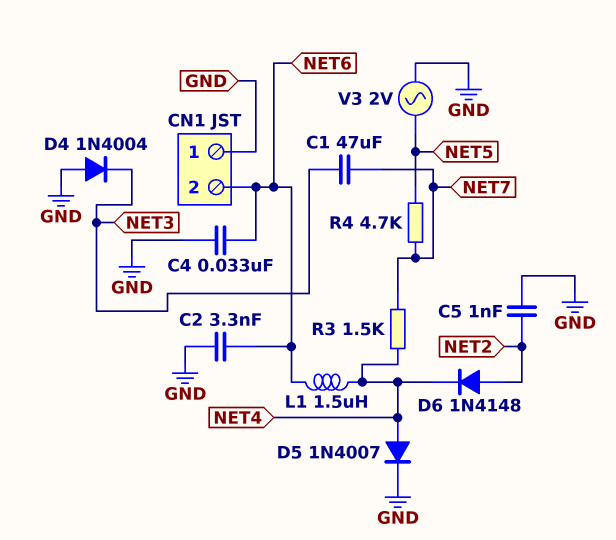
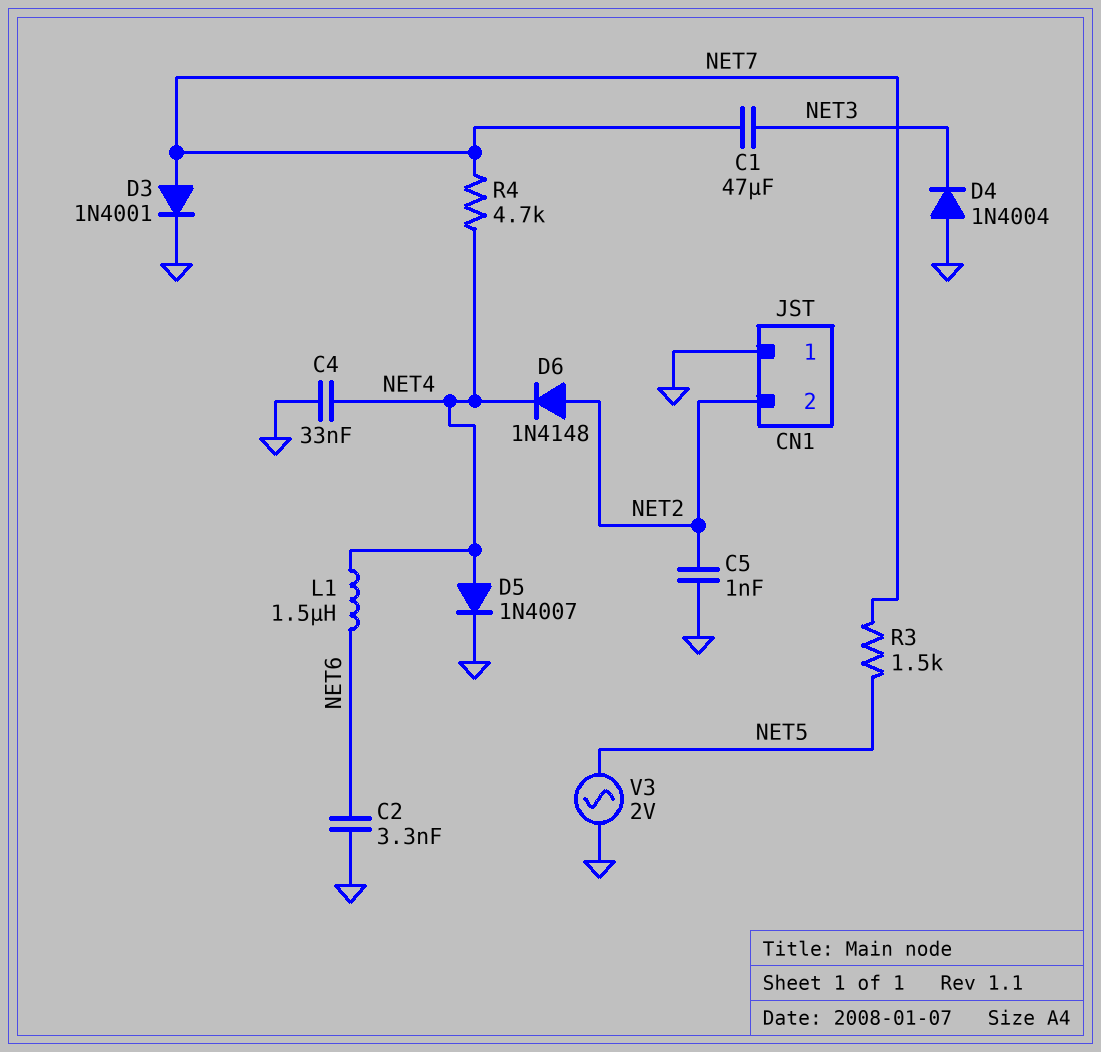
C4: 33nF (GND, NET6) -> 33nF (GND, NET4)
CN1 pin 2: NET6 -> NET2
D3: none -> diode 1N4001 (A NET7, K GND)
R3: 1.5k (NET4, NET7) -> 1.5k (NET5, NET7)
R4: 4.7k (NET5, NET7) -> 4.7k (NET4, NET7)

